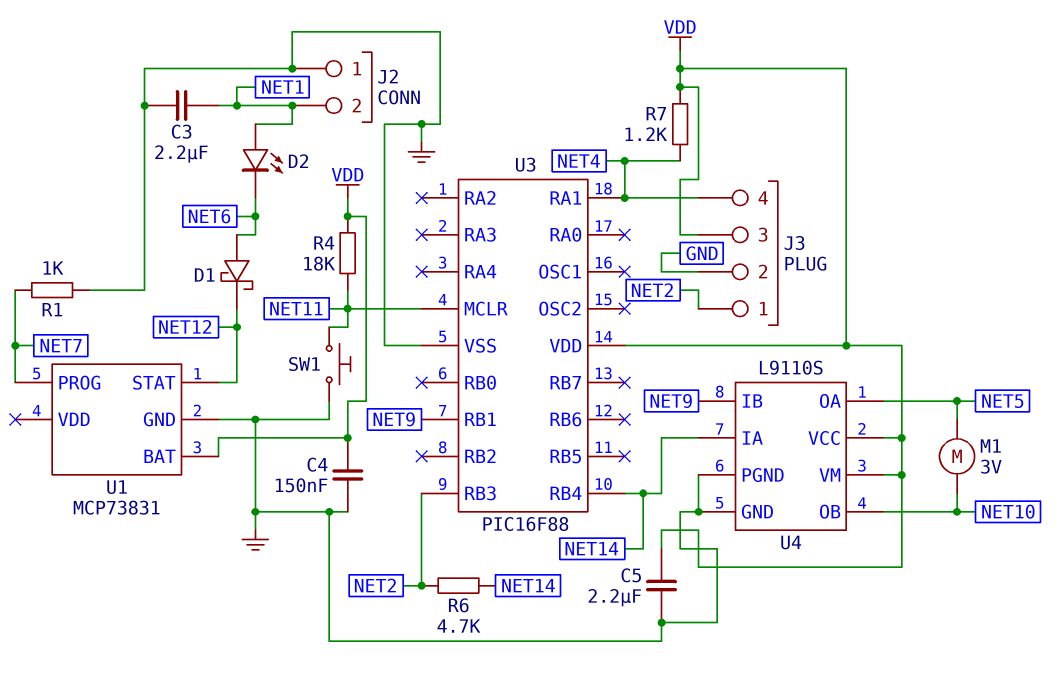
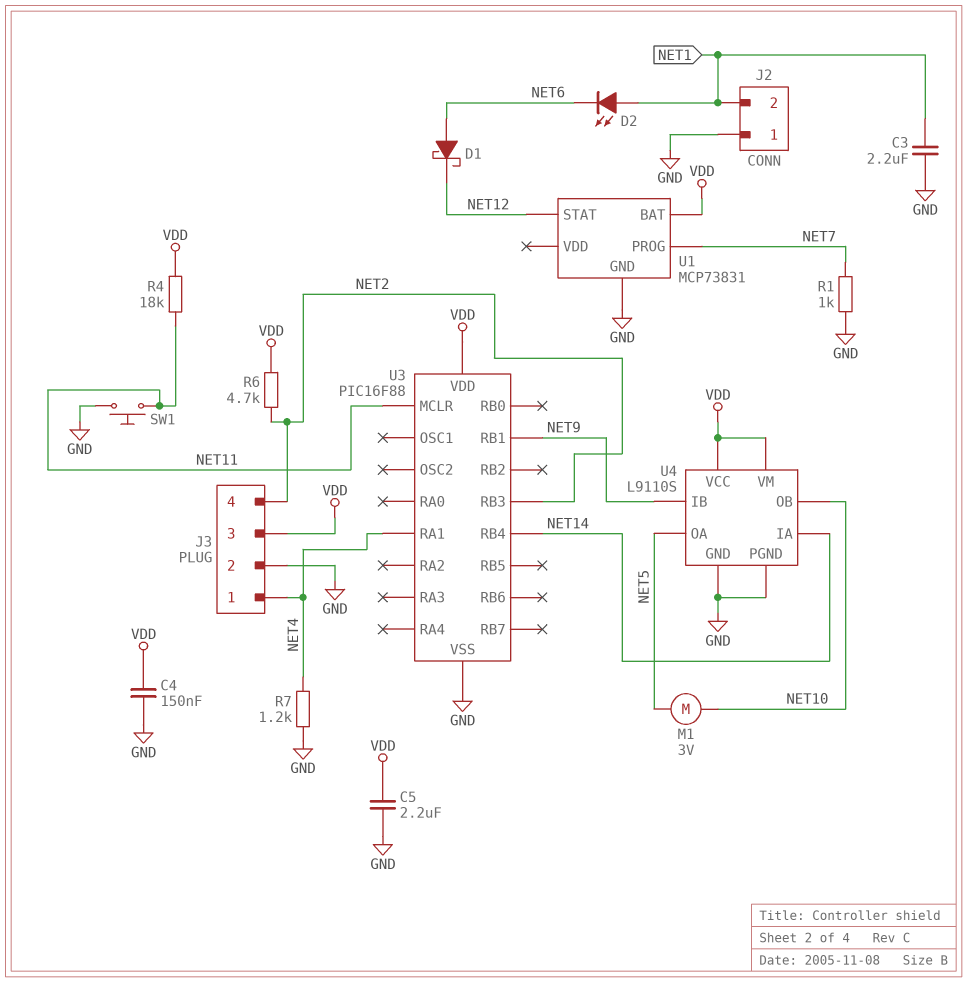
J3 pin 1: NET2 -> NET4
J3 pin 4: NET4 -> NET2
R6: 4.7k (NET2, NET14) -> 4.7k (NET2, VDD)
R7: 1.2k (NET4, VDD) -> 1.2k (GND, NET4)

